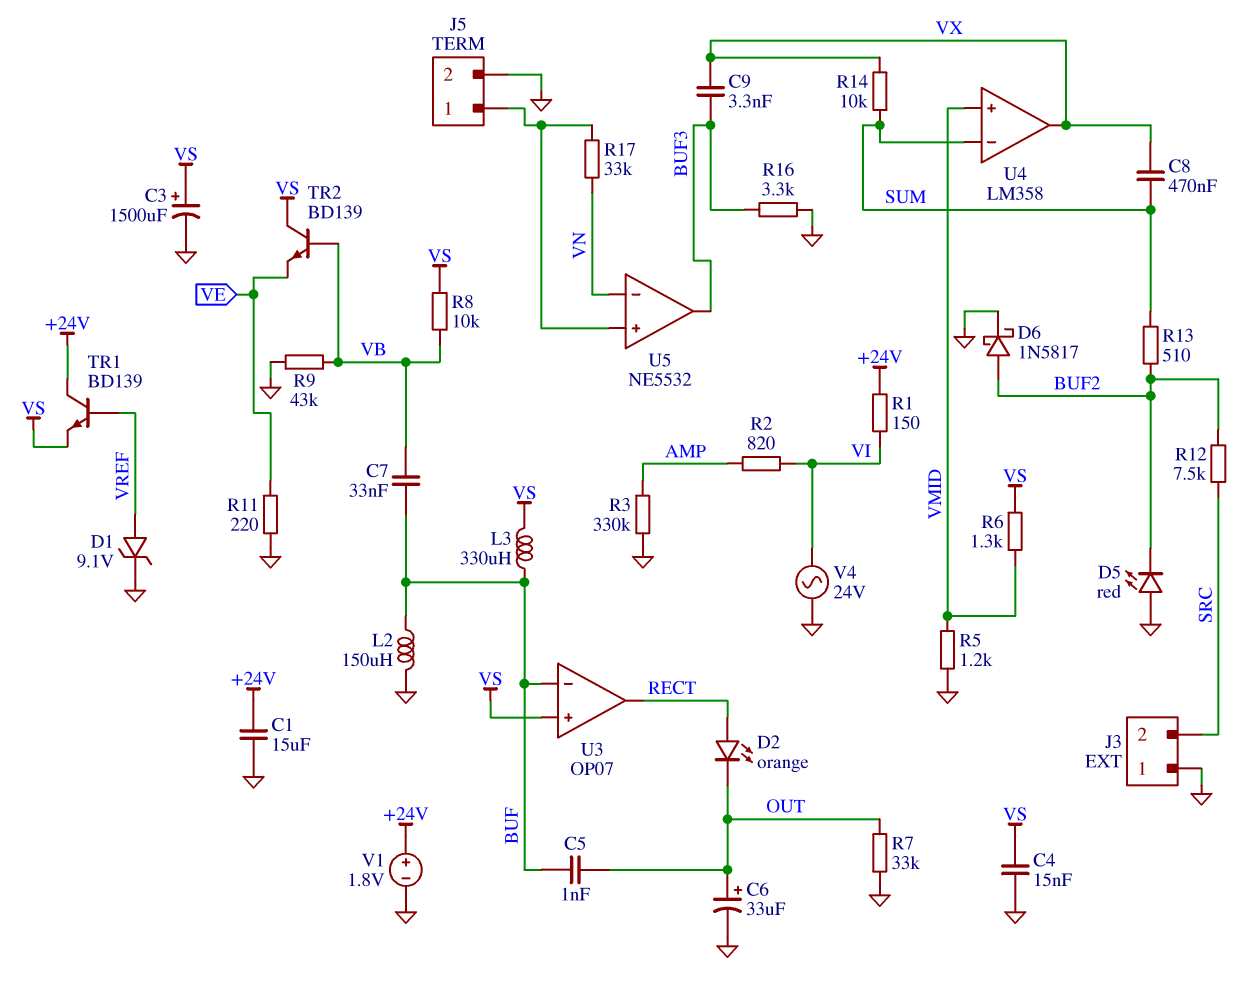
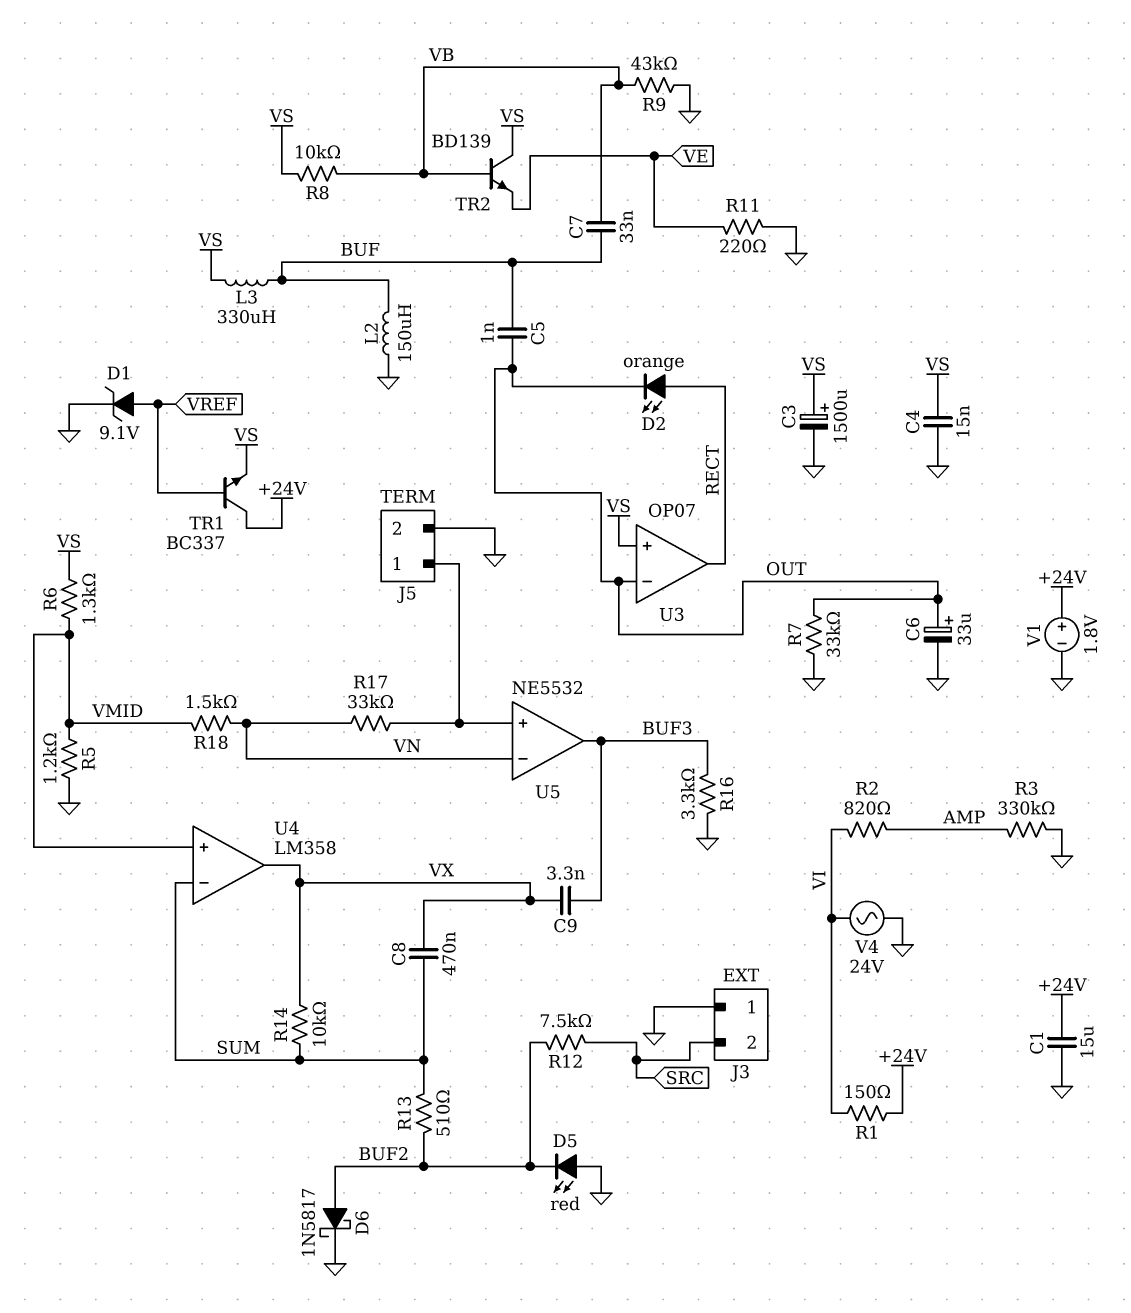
R18: none -> 1.5k (VMID, VN)
TR1: NPN BD139 (B VREF, C +24V, E VS) -> NPN BC337 (B VREF, C +24V, E VS)
U3 pin in-: BUF -> OUT

